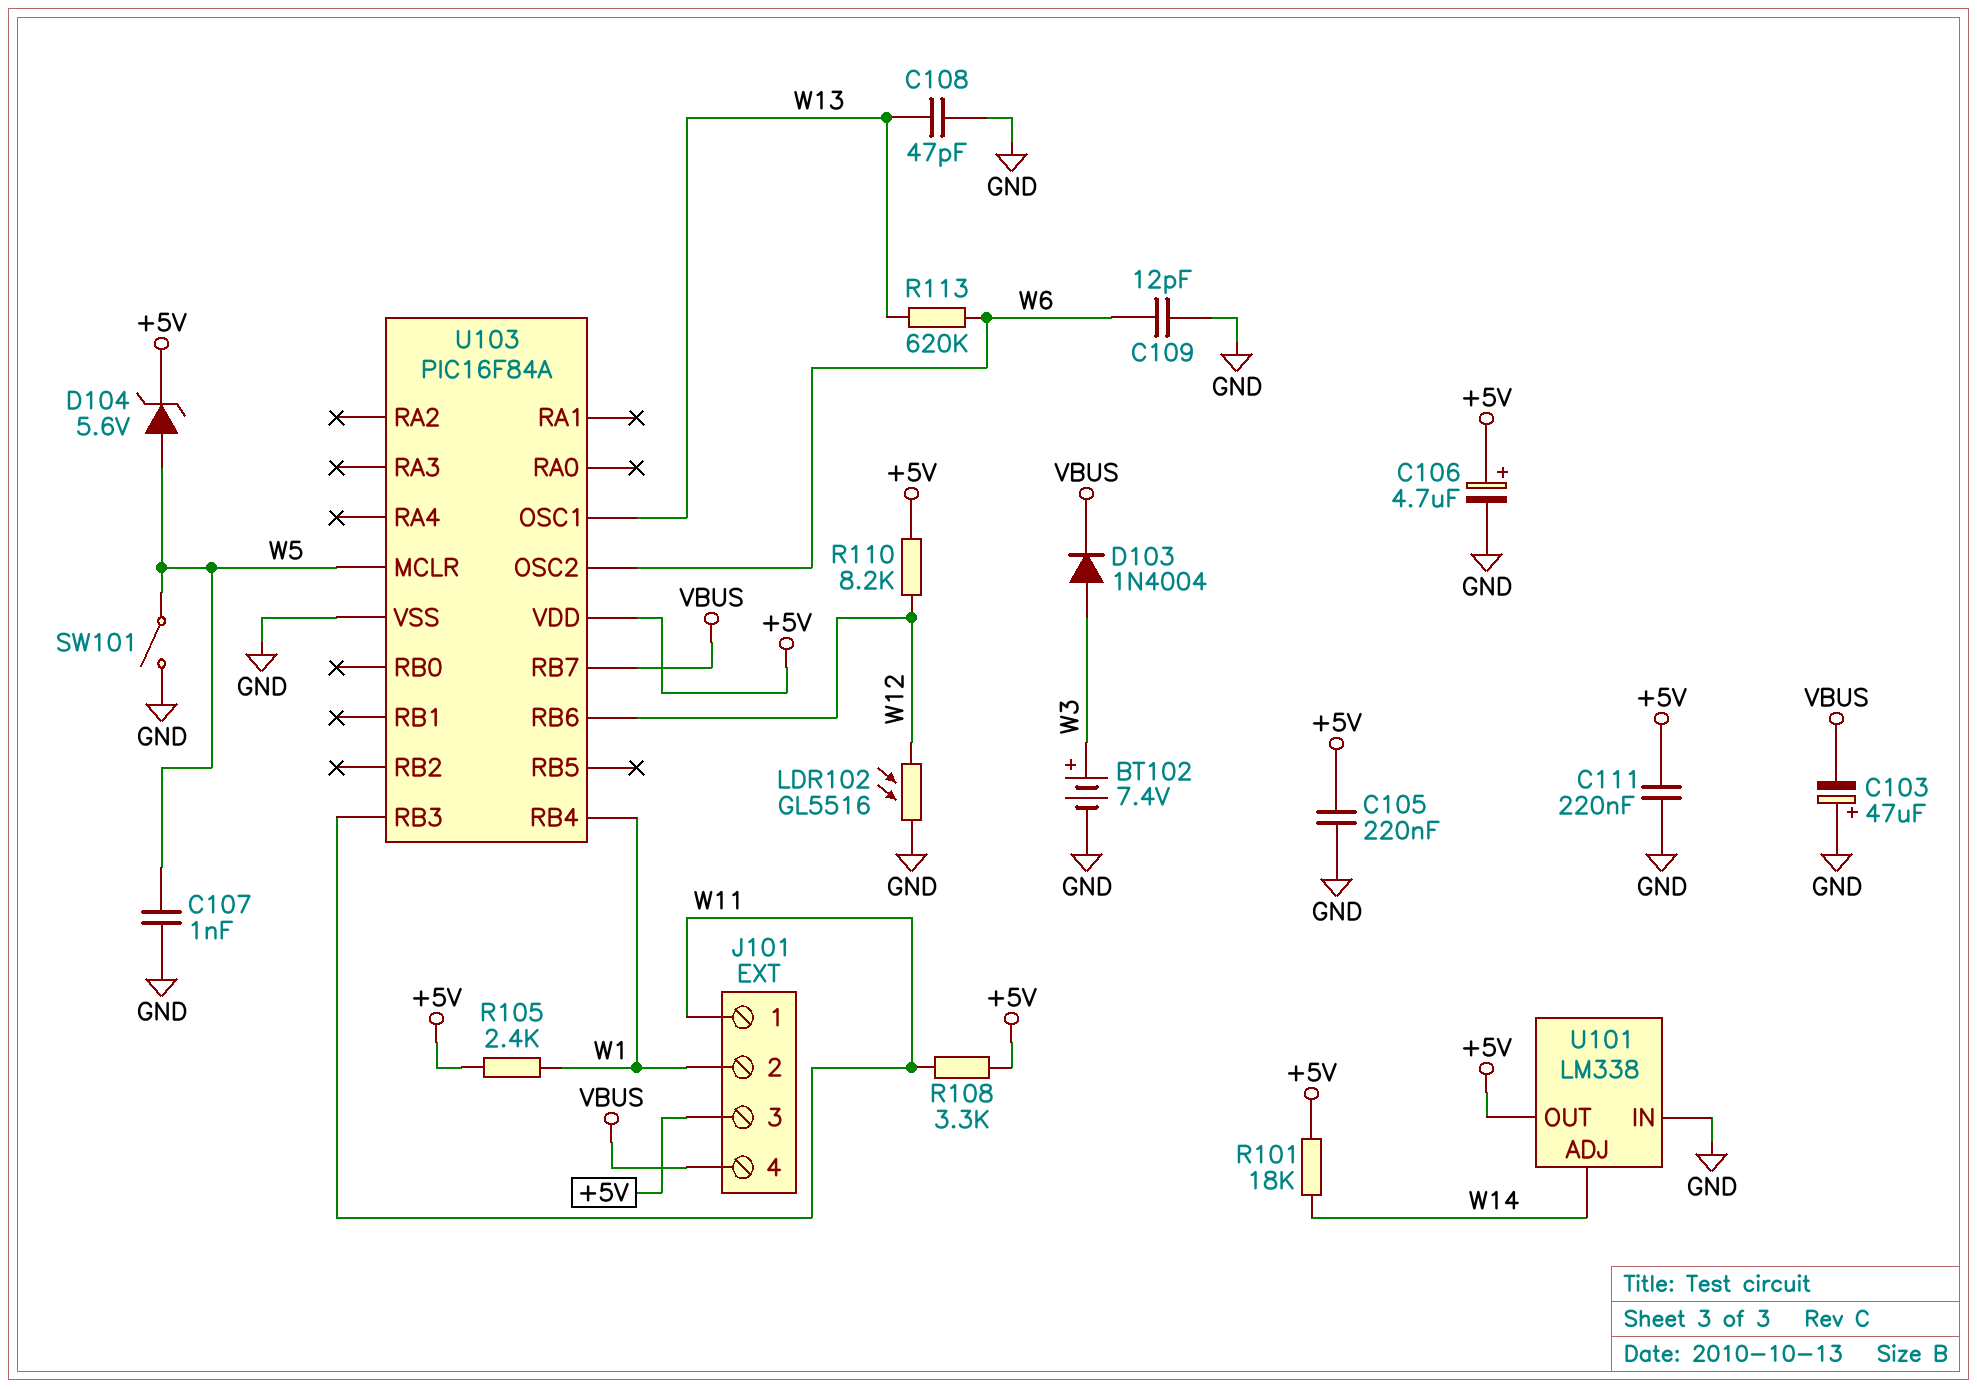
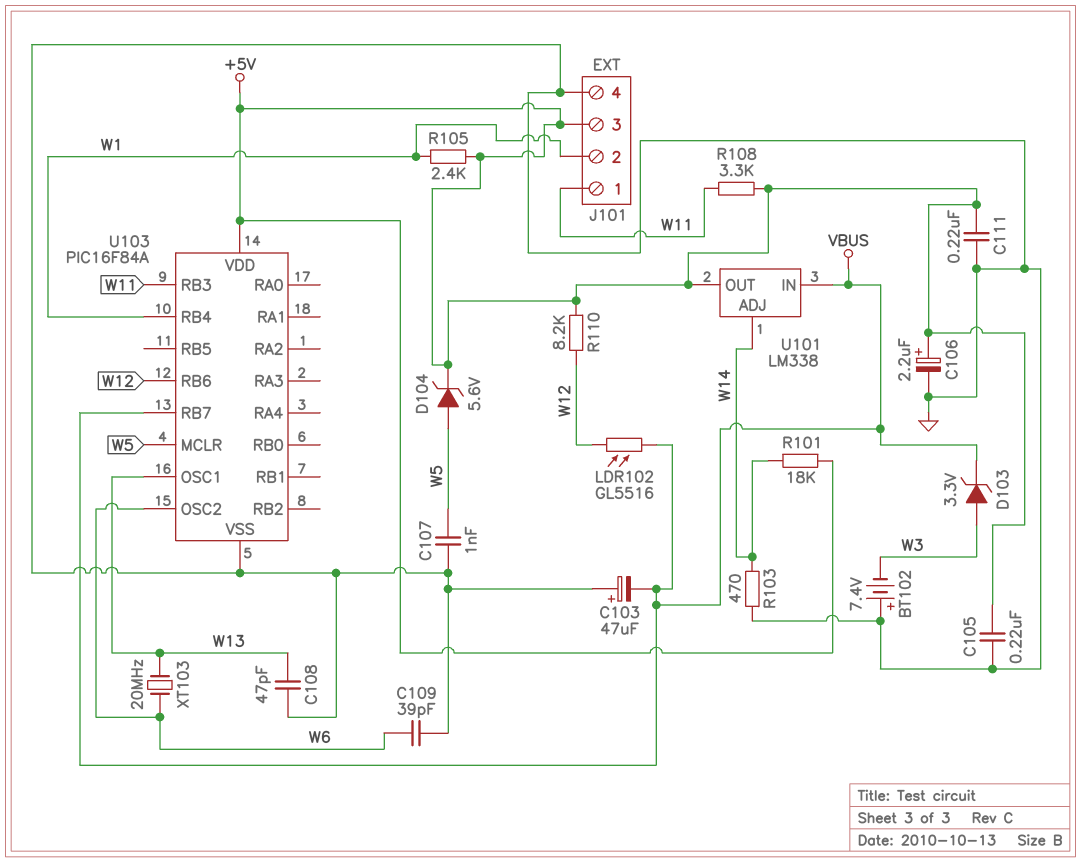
BT102: 7.4V (plus W3, minus GND) -> 7.4V (plus GND, minus W3)
C106: 4.7uF (plus +5V, minus GND) -> 2.2uF (plus +5V, minus GND)
C109: 12pF (GND, W6) -> 39pF (GND, W6)
D103: diode 1N4004 (A W3, K VBUS) -> zener 3.3V (A W3, K VBUS)
J101 pin 4: VBUS -> GND
LDR102: GL5516 (GND, W12) -> GL5516 (VBUS, W12)
R103: none -> 470 (GND, W14)
R113: 620k (W6, W13) -> none
SW101: switch (GND, W5) -> none
U101 pin IN: GND -> VBUS
XT103: none -> 20MHz (W6, W13)

